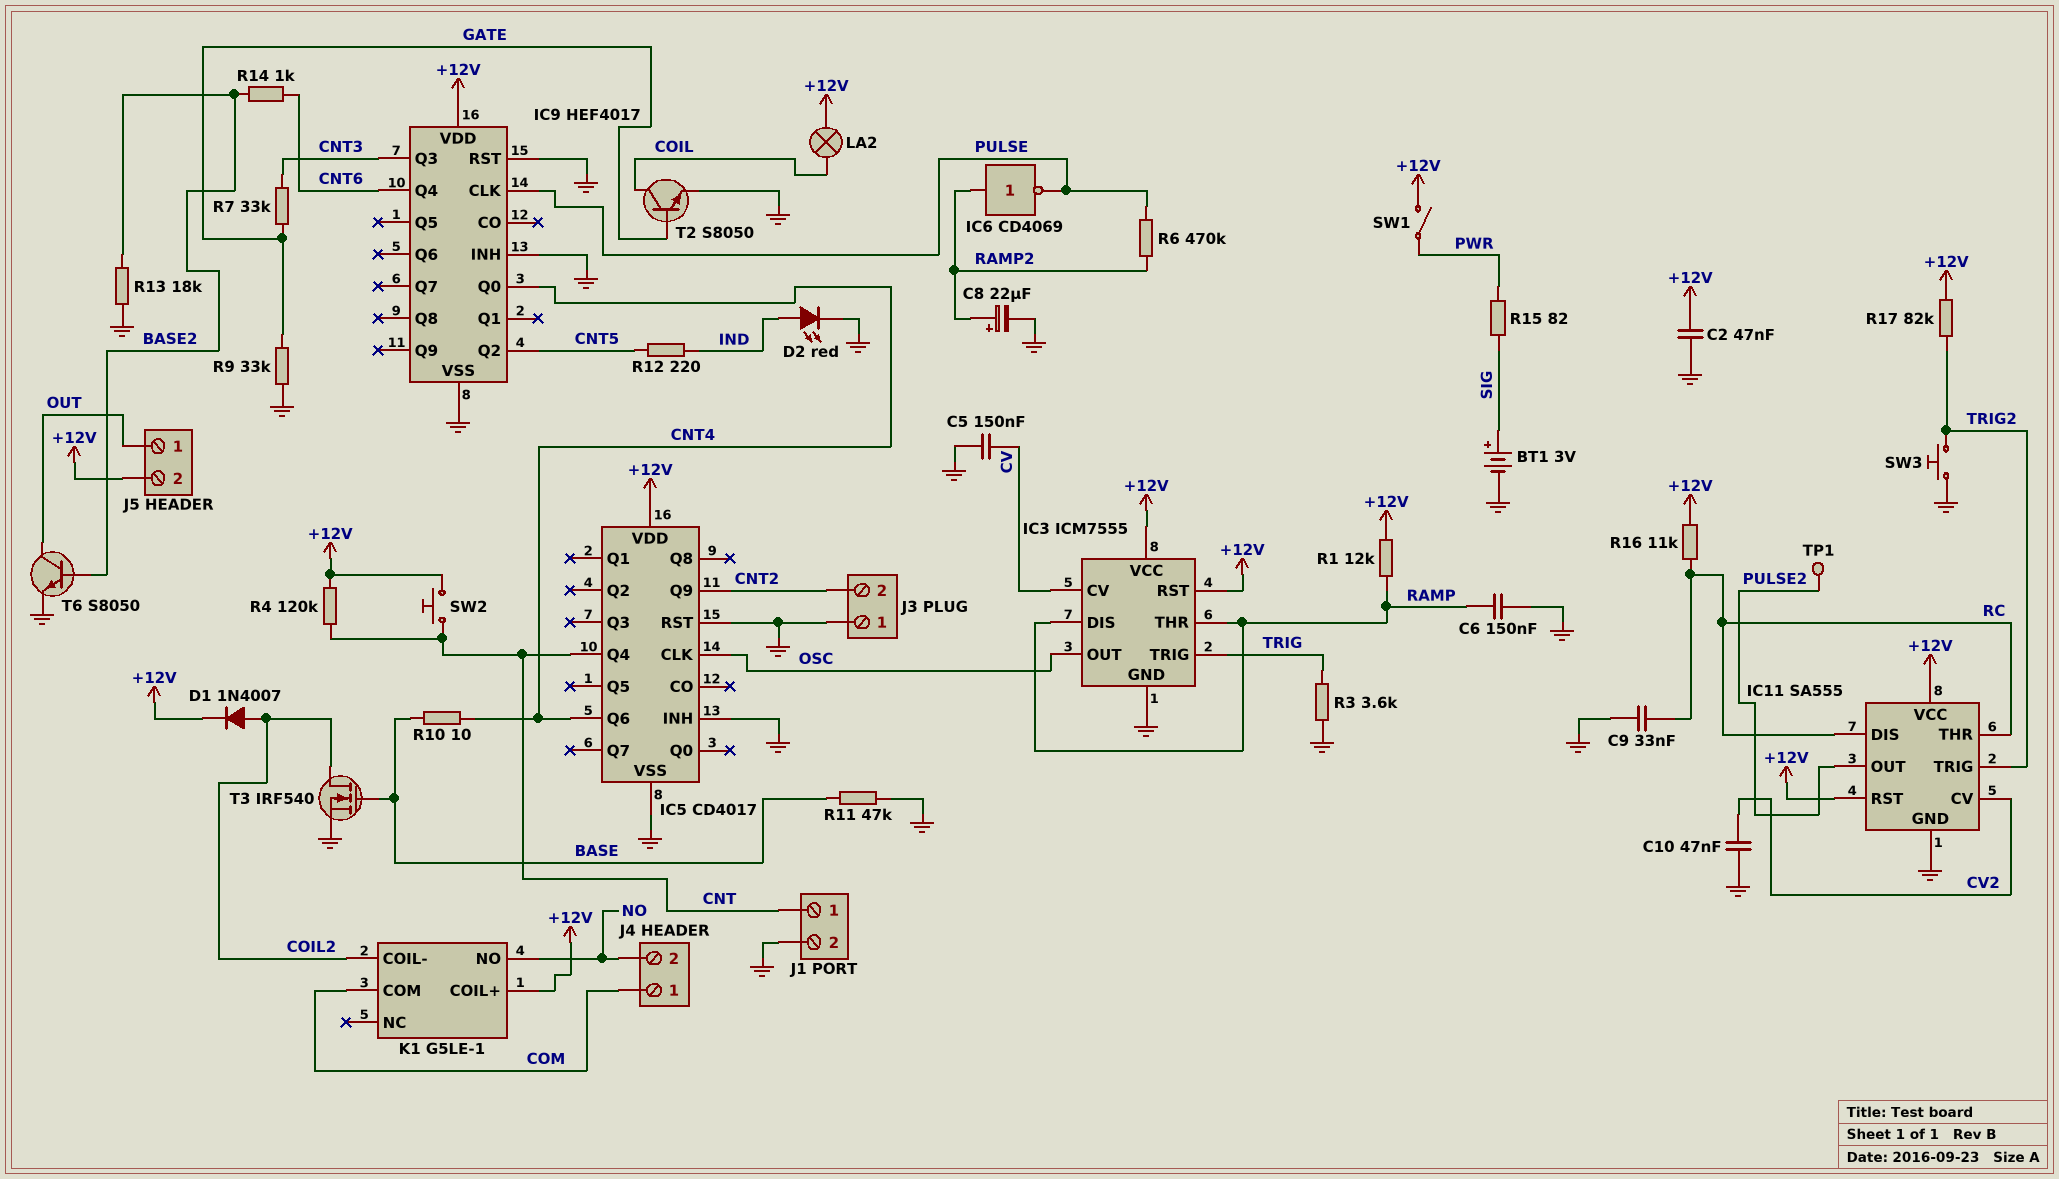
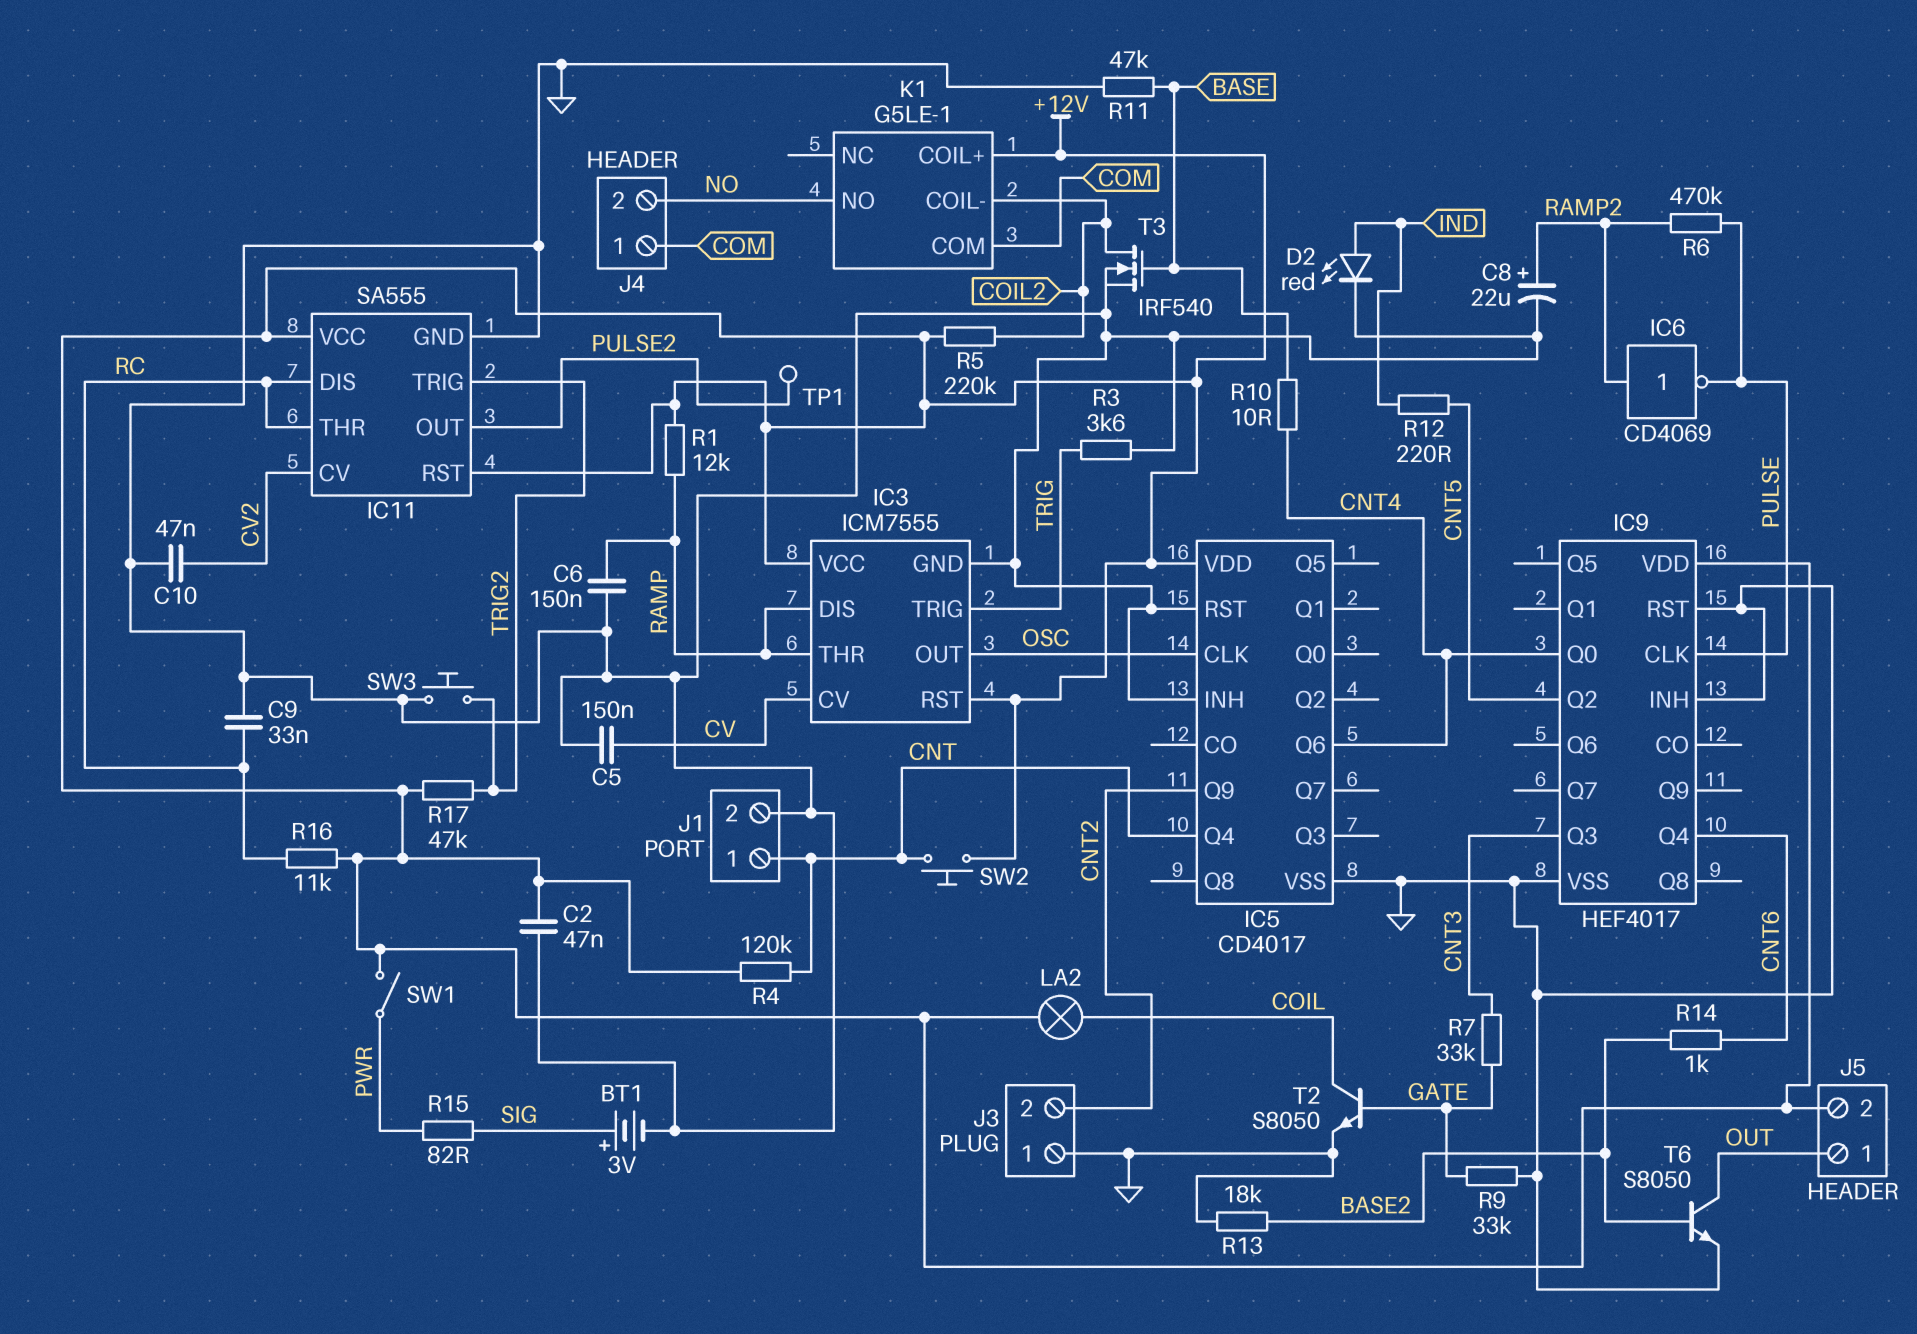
D1: diode 1N4007 (A COIL2, K +12V) -> none
R5: none -> 220k (+12V, COIL2)
R17: 82k (+12V, TRIG2) -> 47k (+12V, TRIG2)

